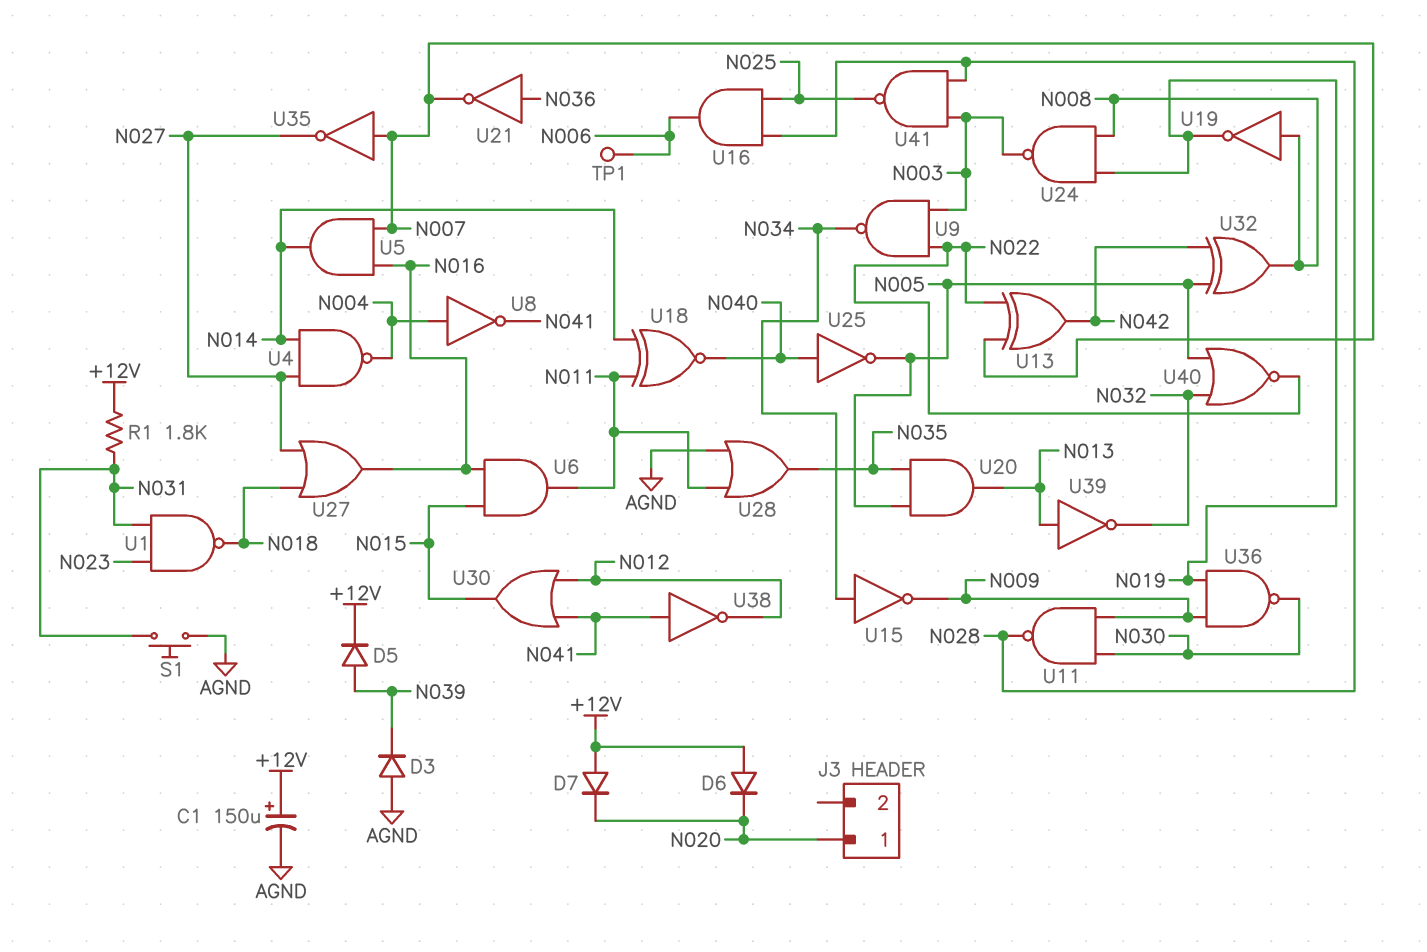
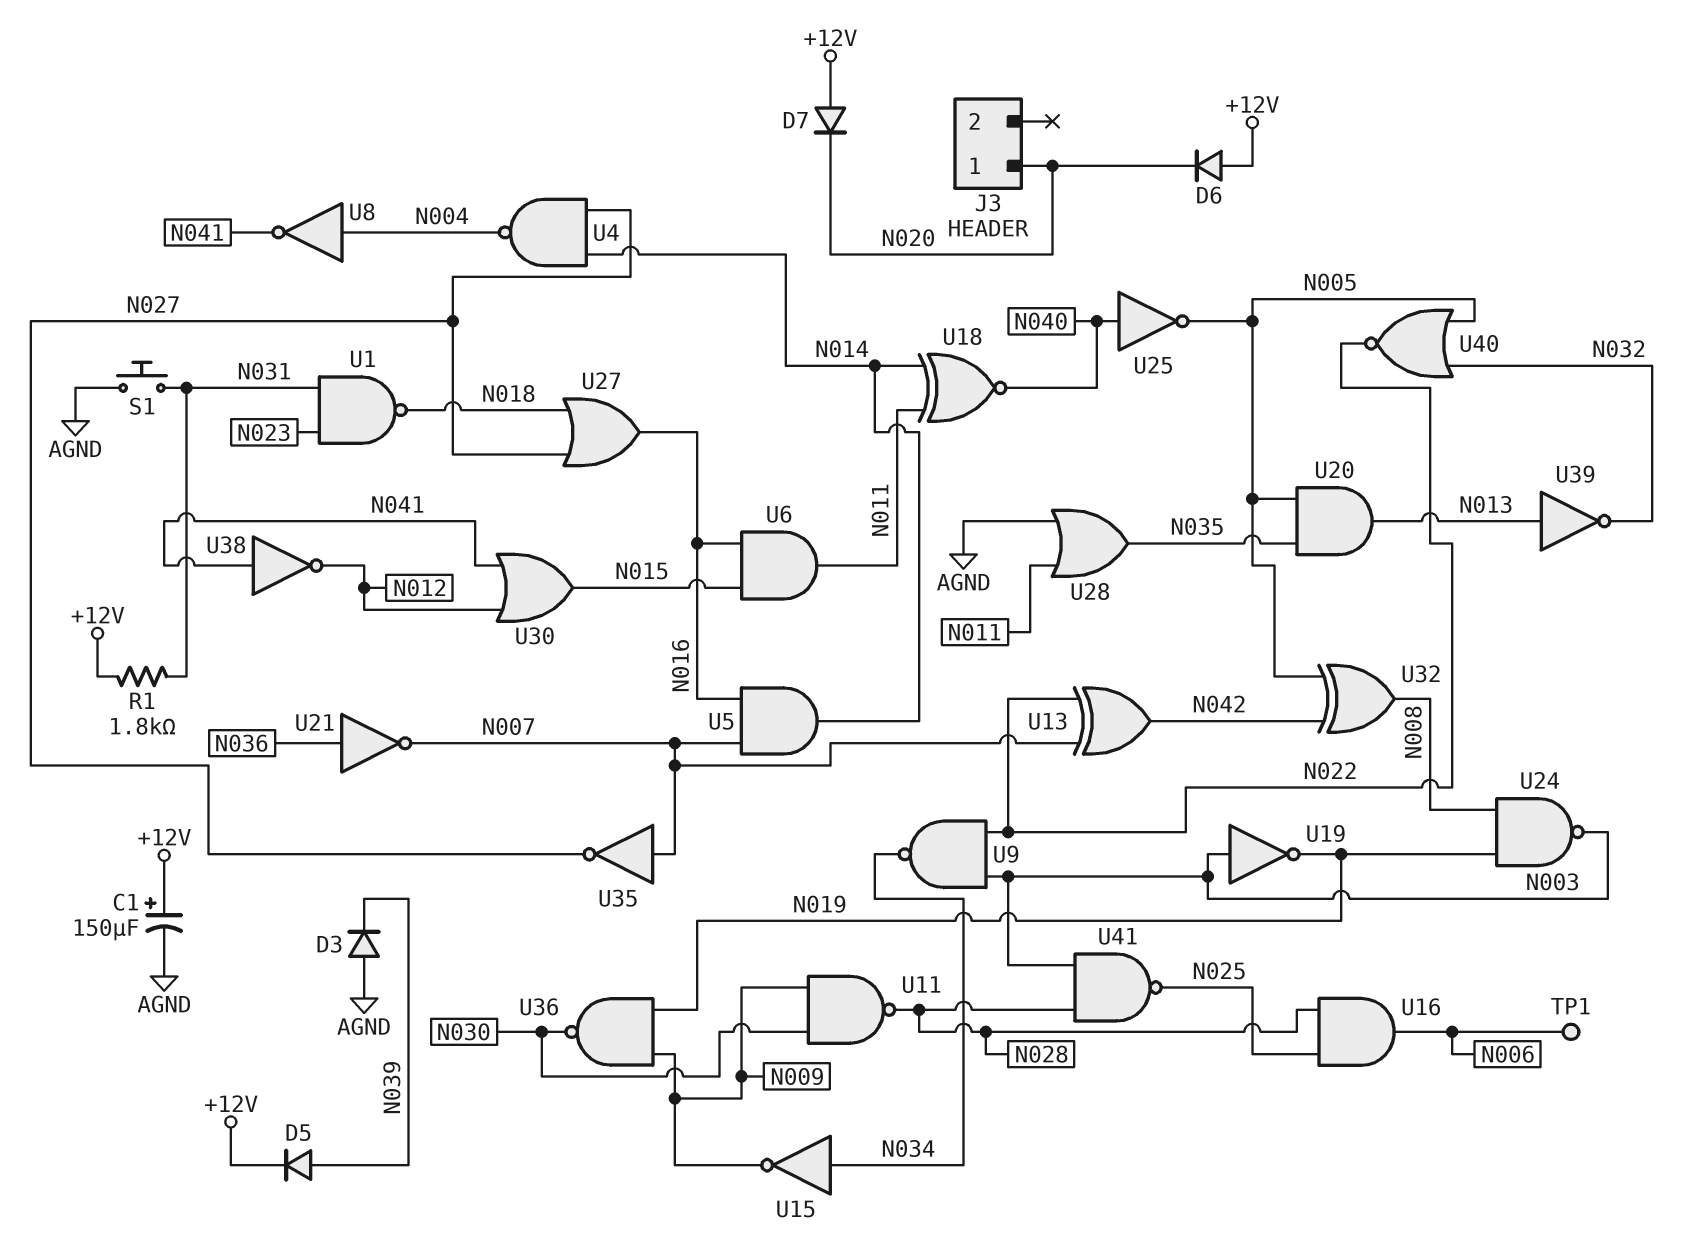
U19: NOT (in N008, out N019) -> NOT (in N003, out N019)

